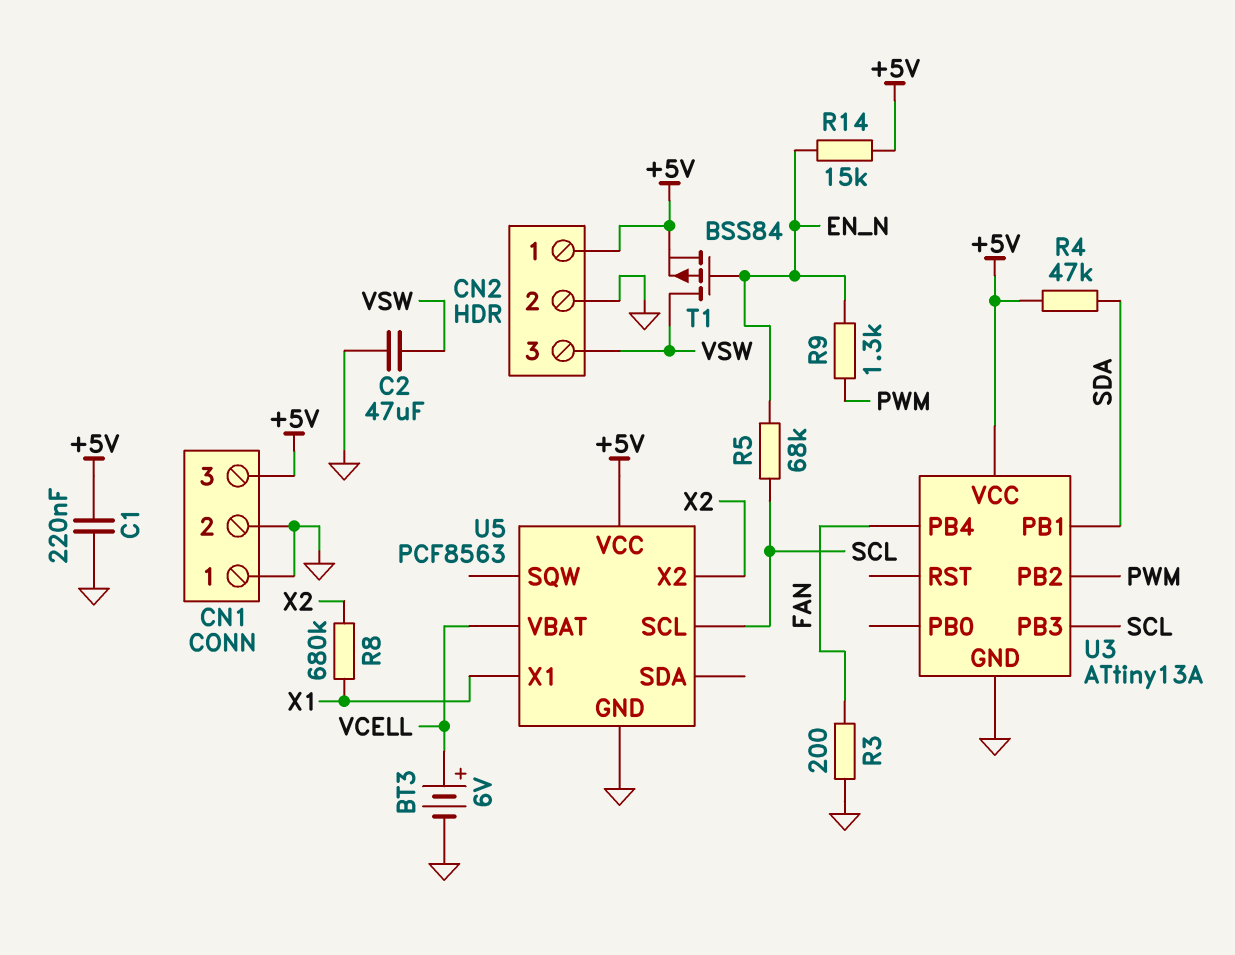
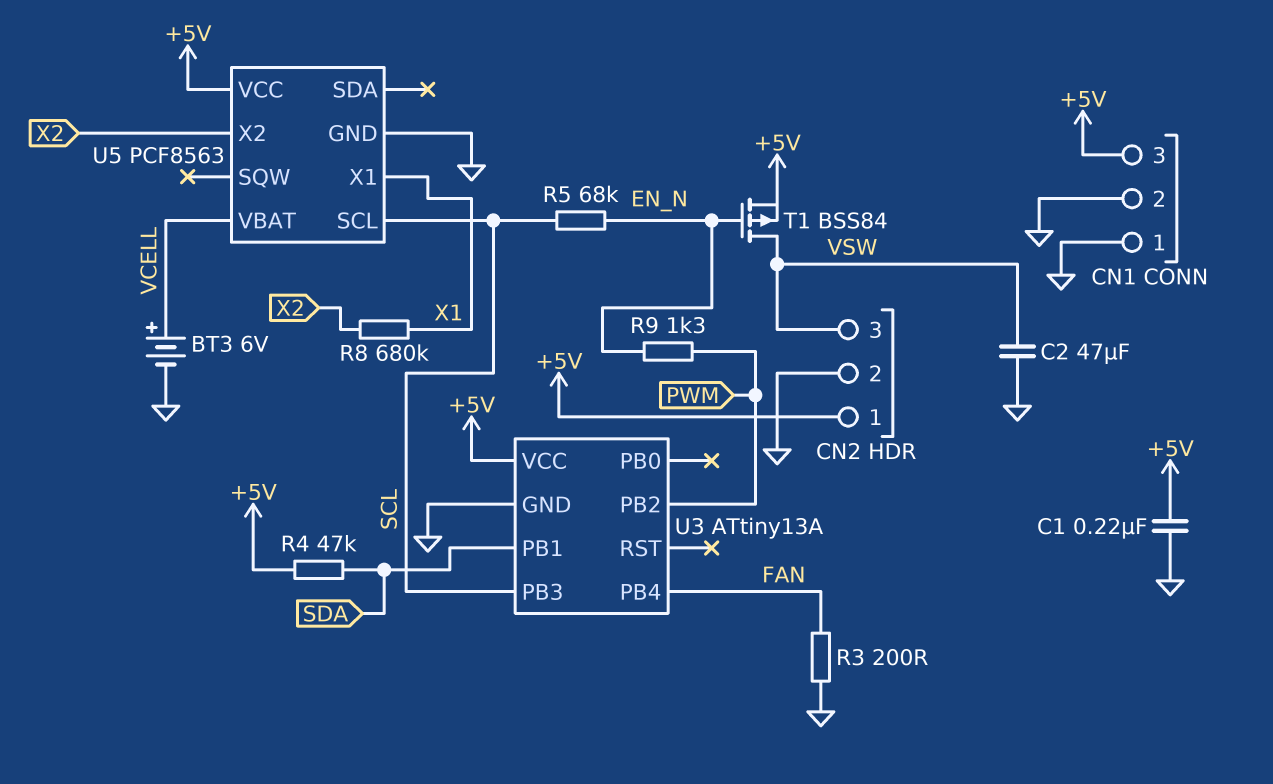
R14: 15k (+5V, EN_N) -> none

